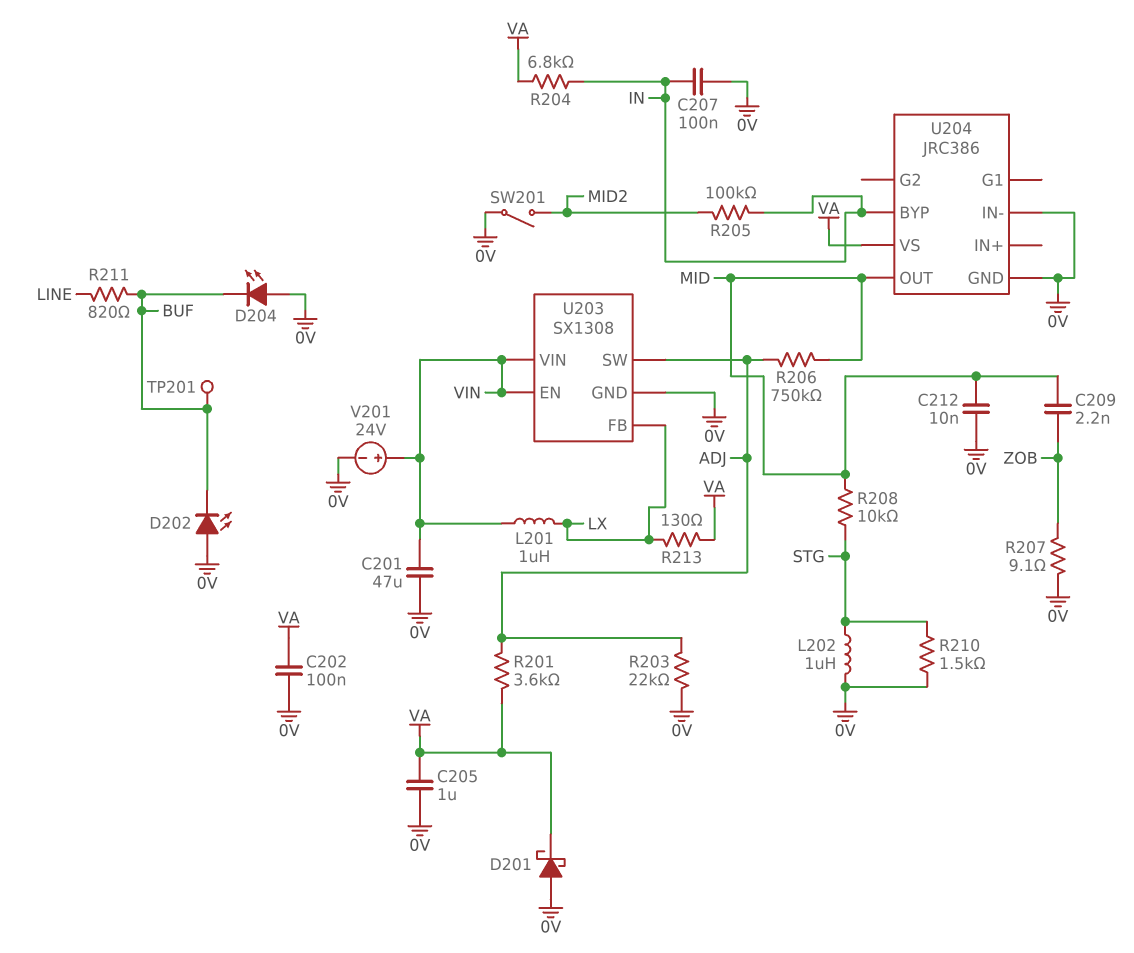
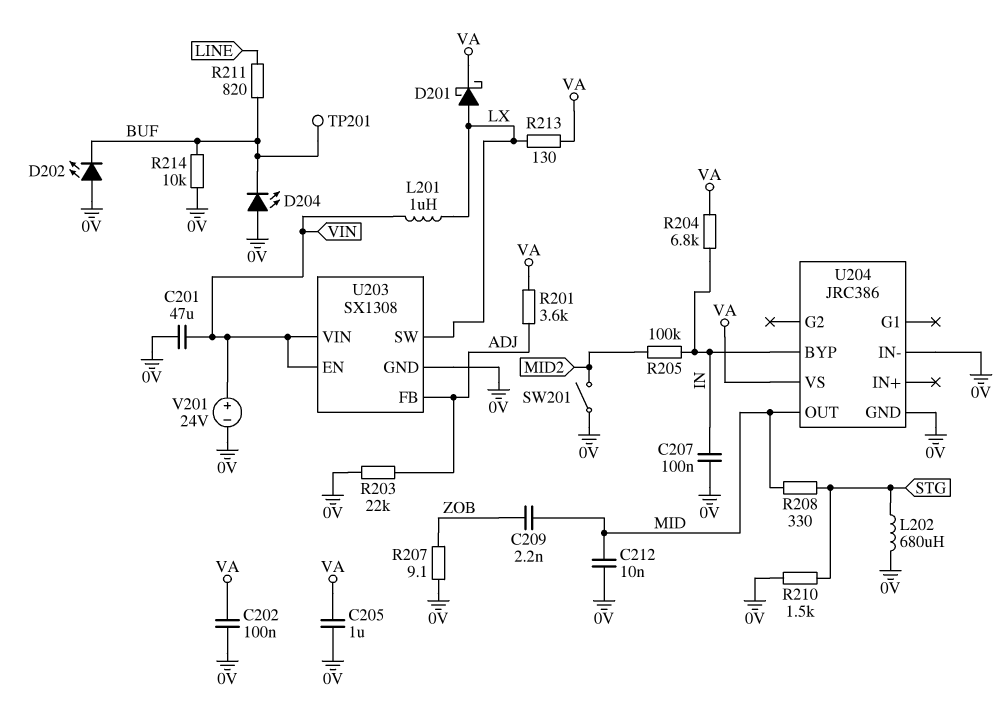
D201: schottky (A 0V, K VA) -> schottky (A LX, K VA)
L202: 1uH (0V, STG) -> 680uH (0V, STG)
R206: 750k (ADJ, MID) -> none
R208: 10k (MID, STG) -> 330 (MID, STG)
R214: none -> 10k (0V, BUF)
U203 pin FB: LX -> ADJ
U203 pin SW: ADJ -> LX

